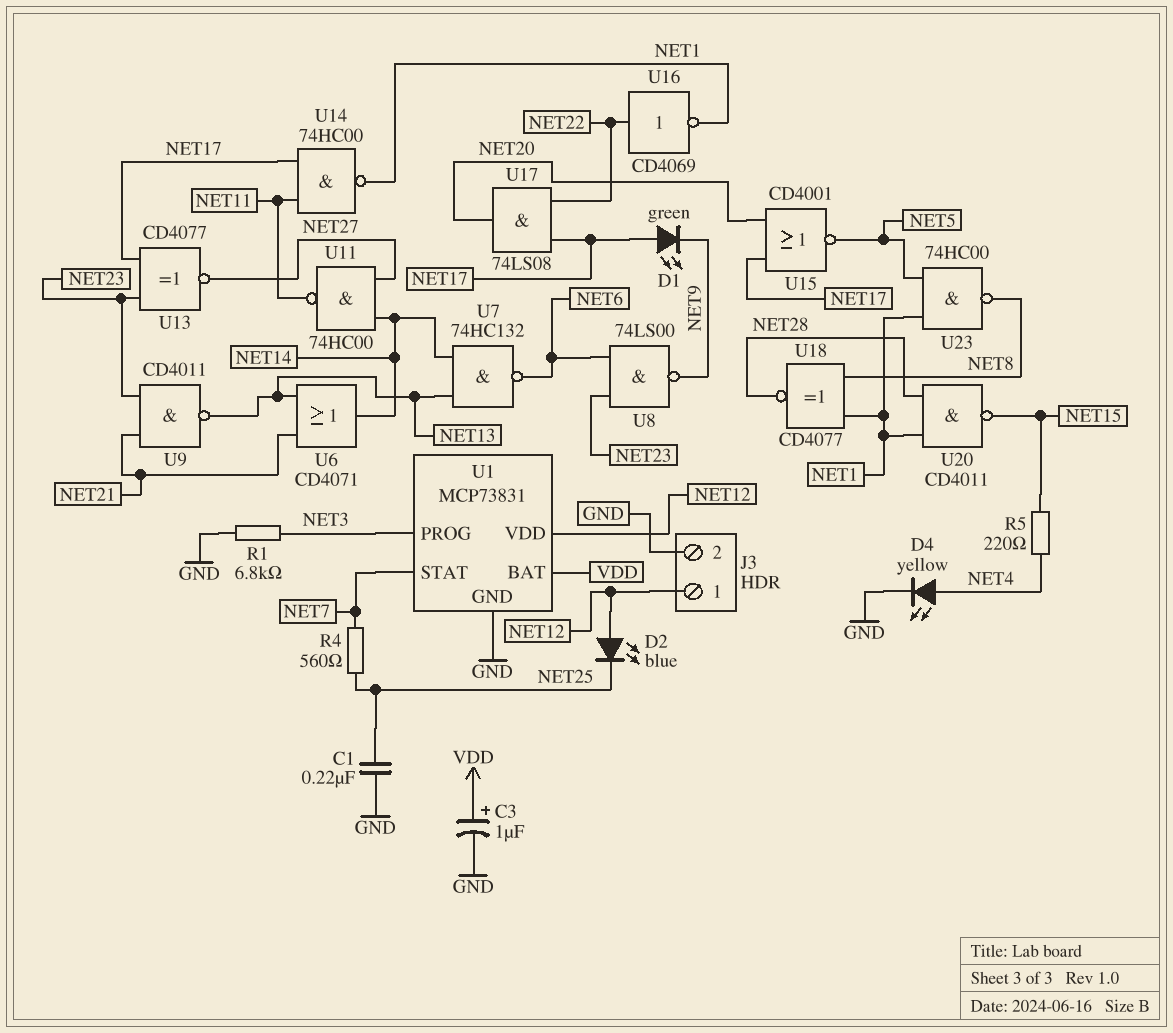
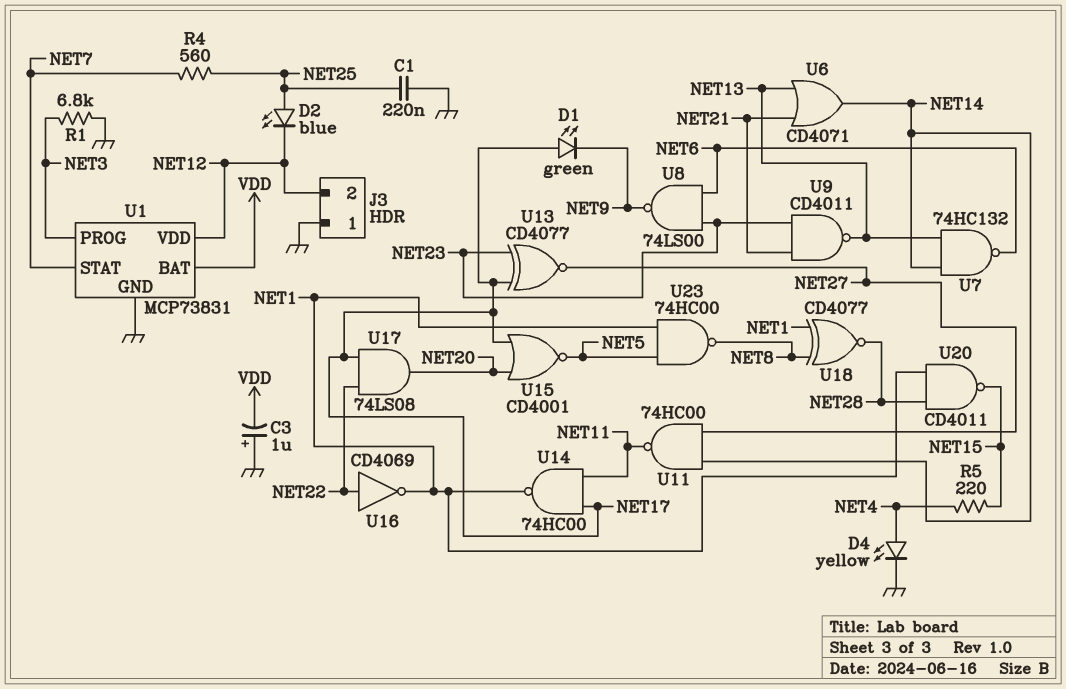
C3: 1uF (plus VDD, minus GND) -> 1uF (plus GND, minus VDD)
D2: LED blue (A NET12, K NET25) -> LED blue (A NET25, K NET12)
J3 pin 1: NET12 -> GND
J3 pin 2: GND -> NET12

